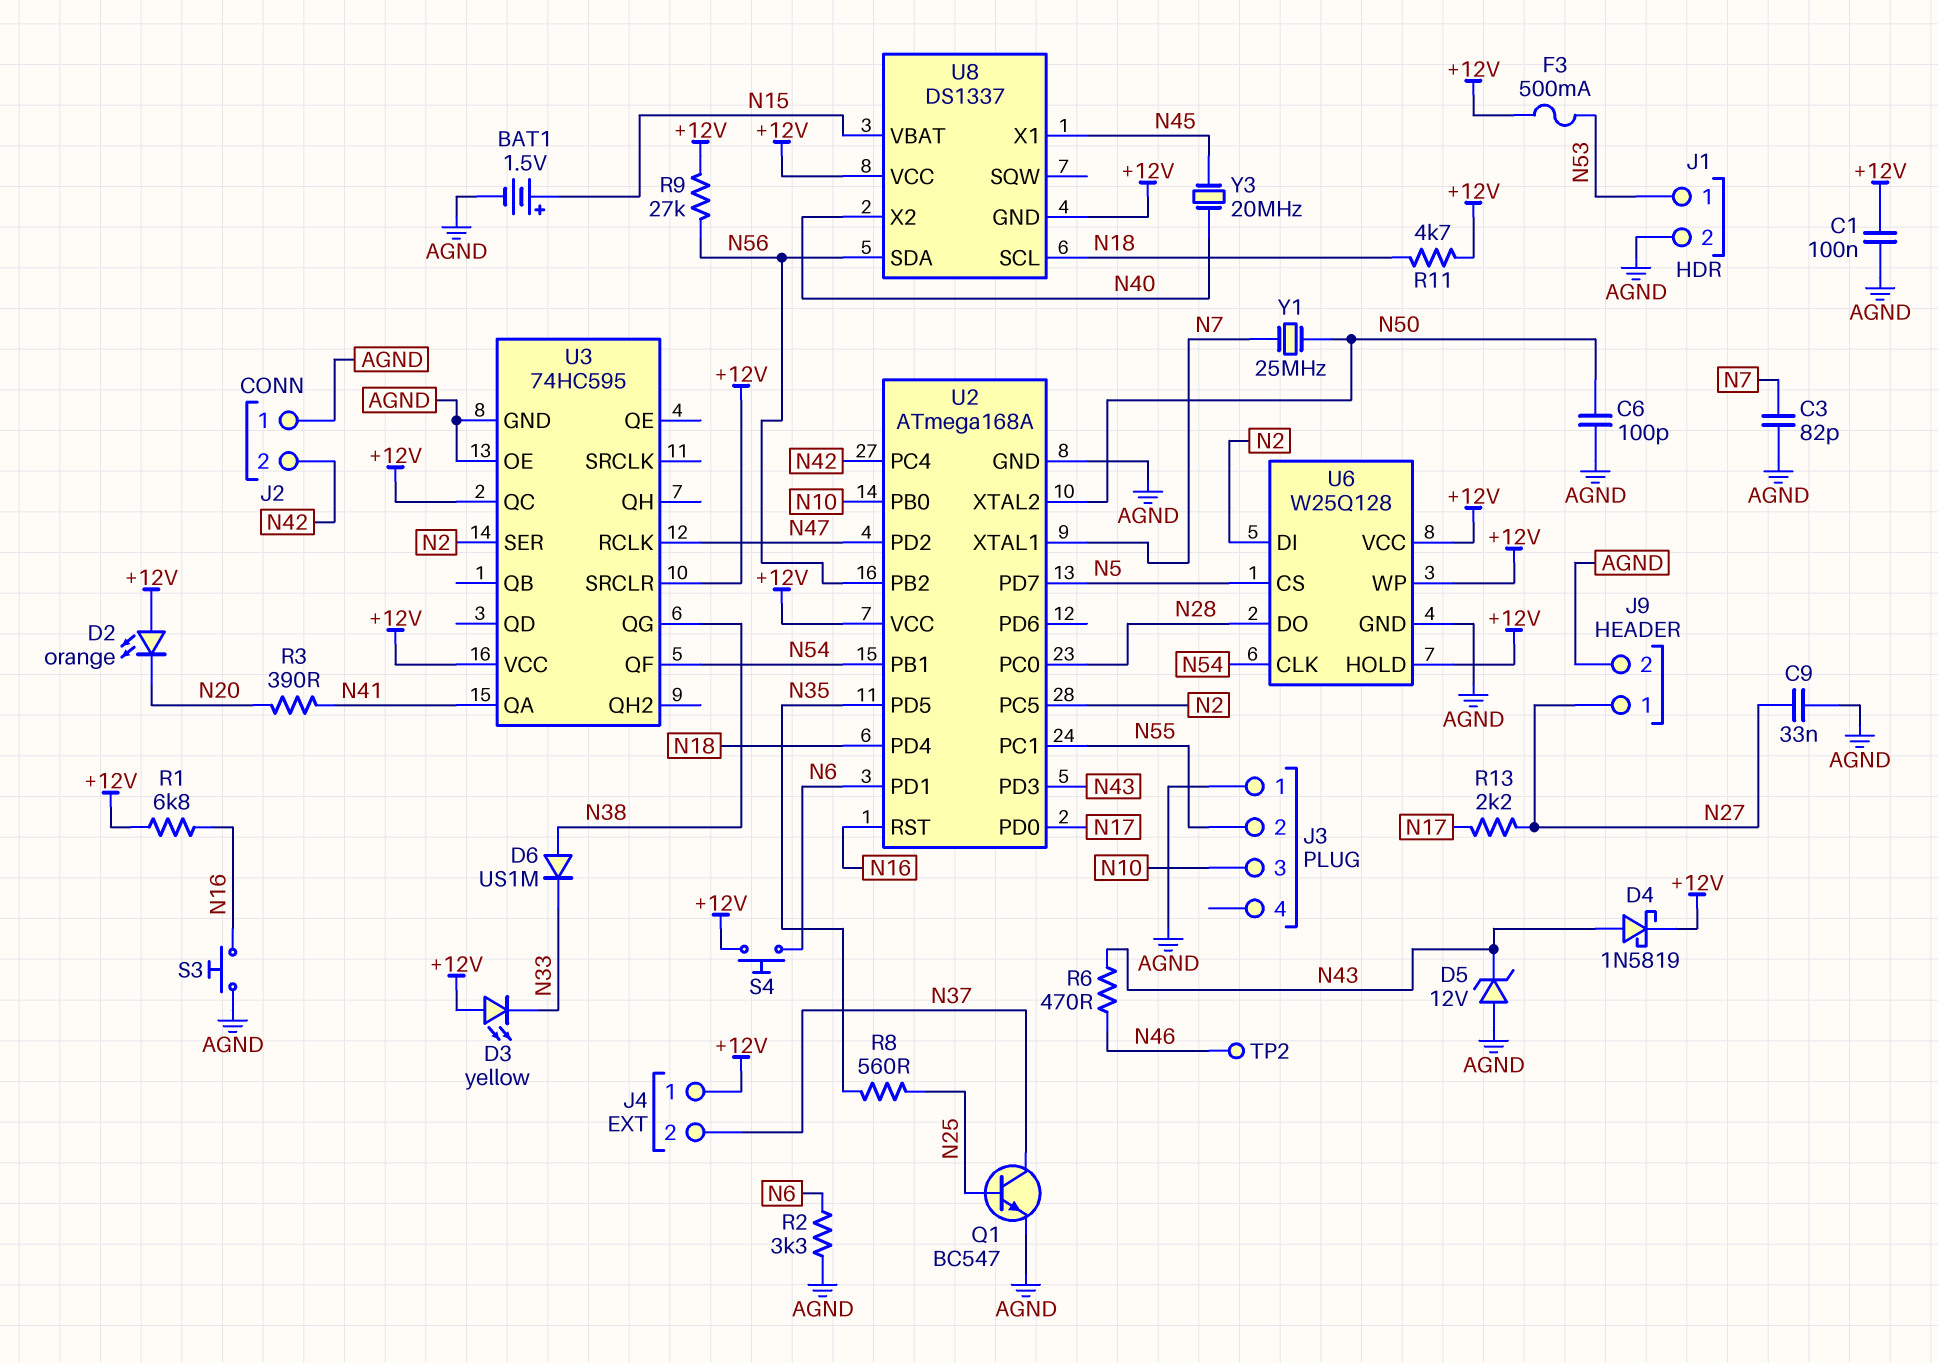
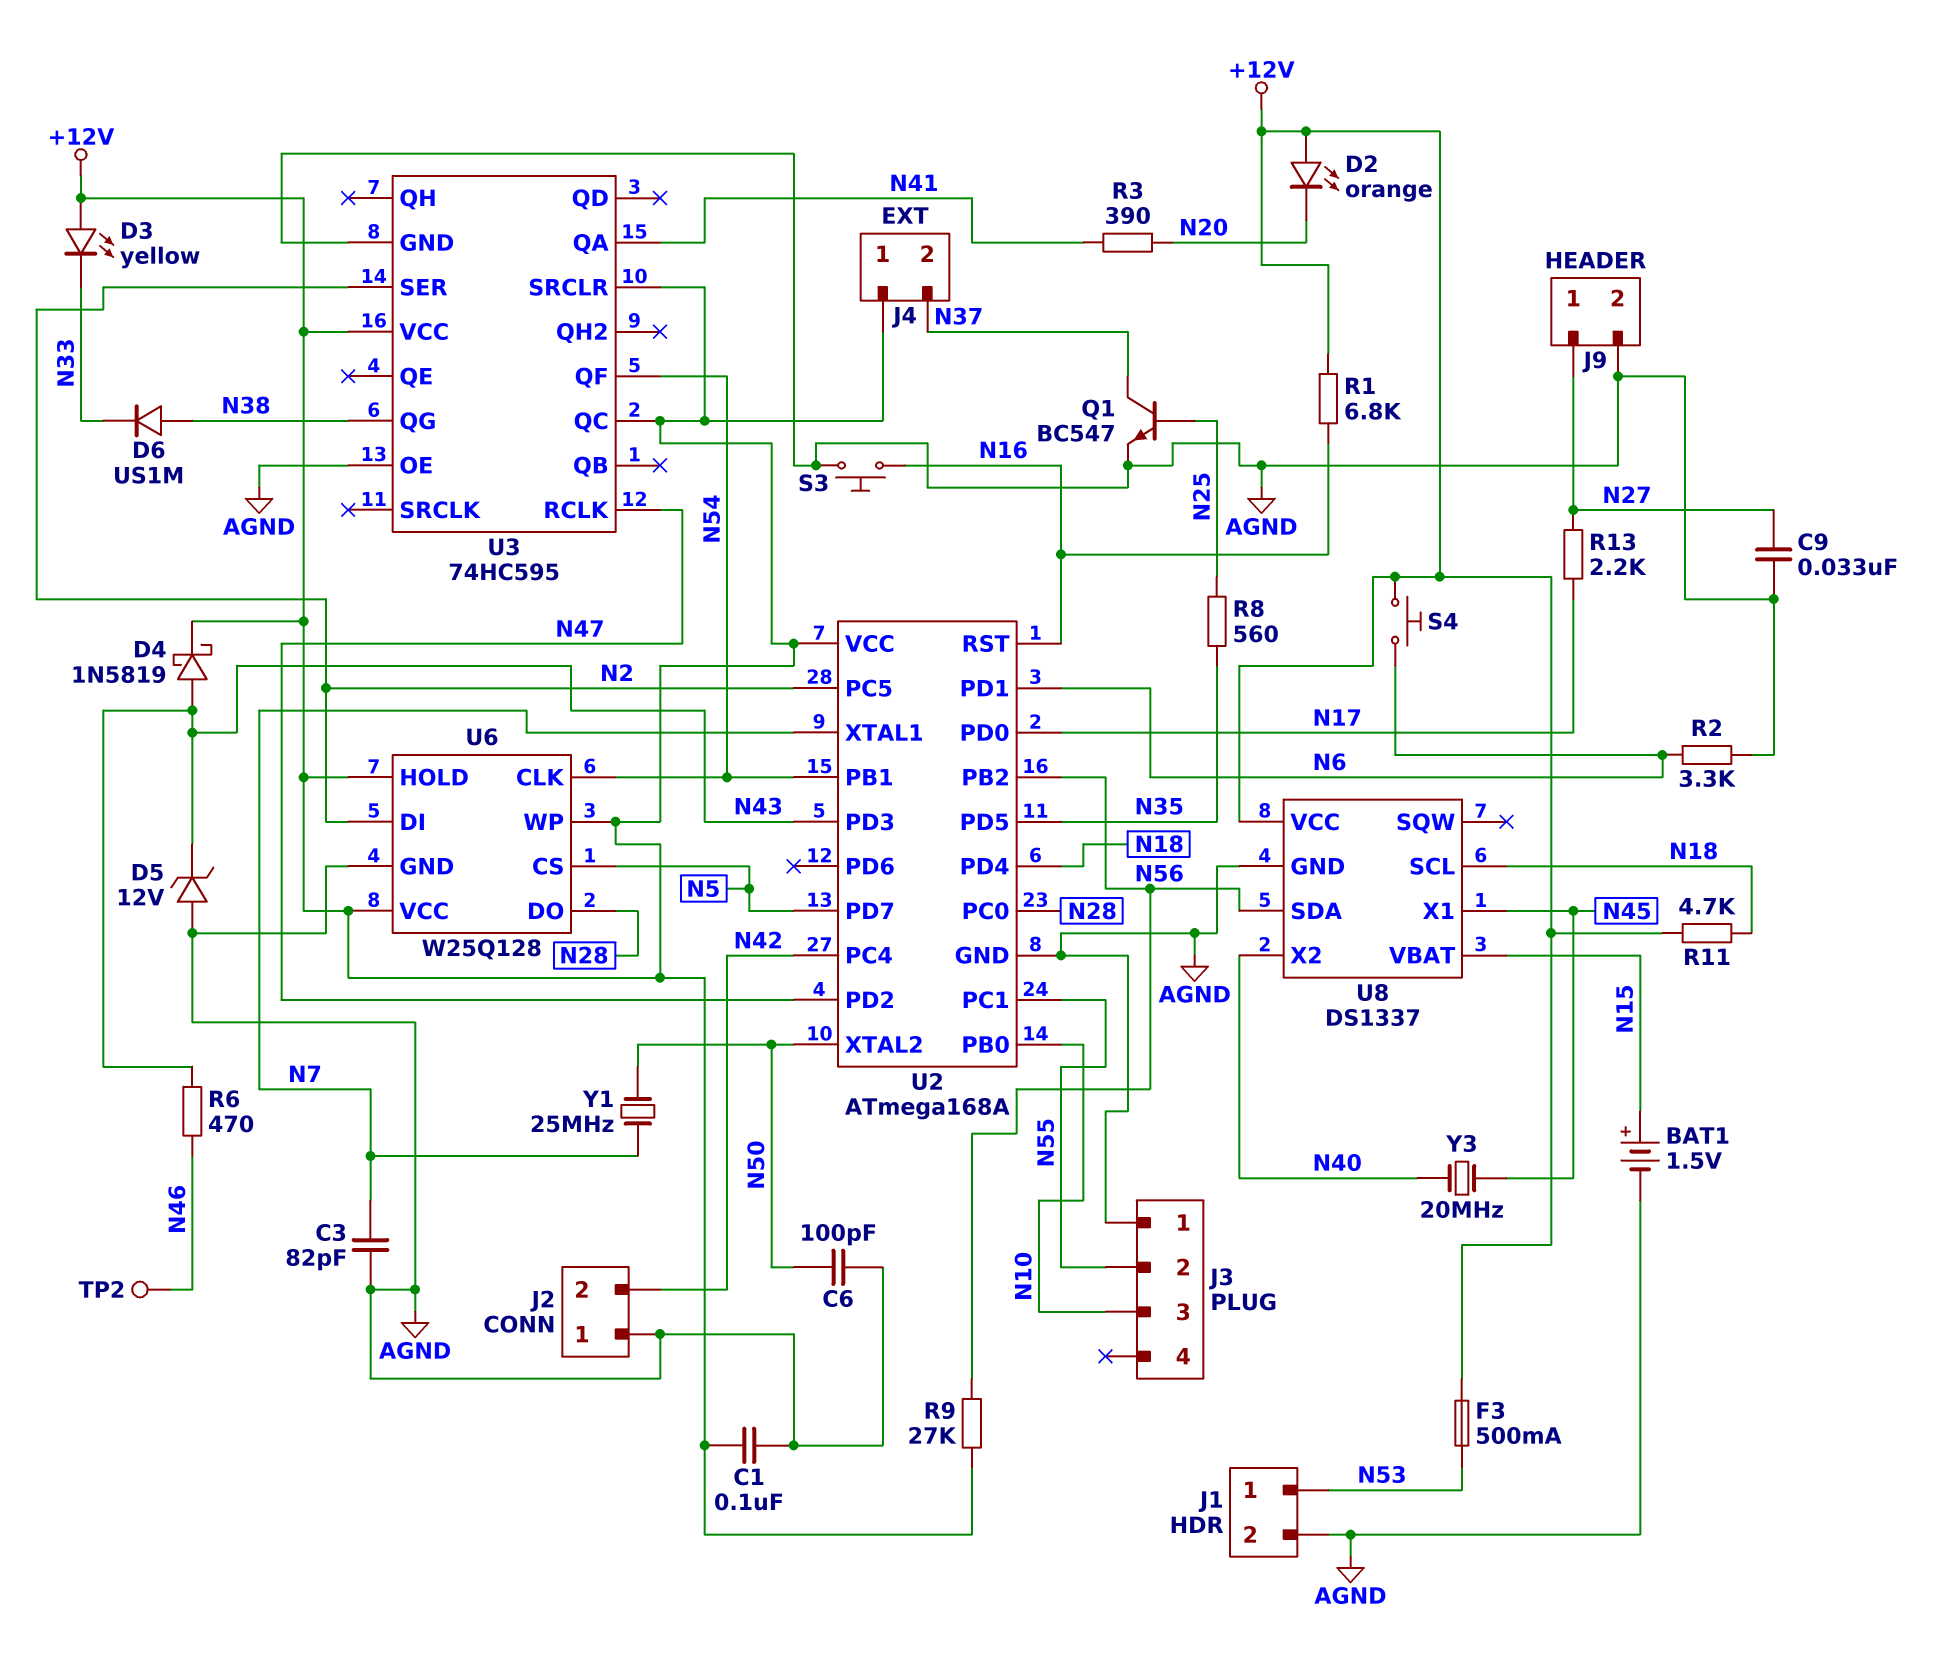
U8 pin GND: +12V -> AGND

